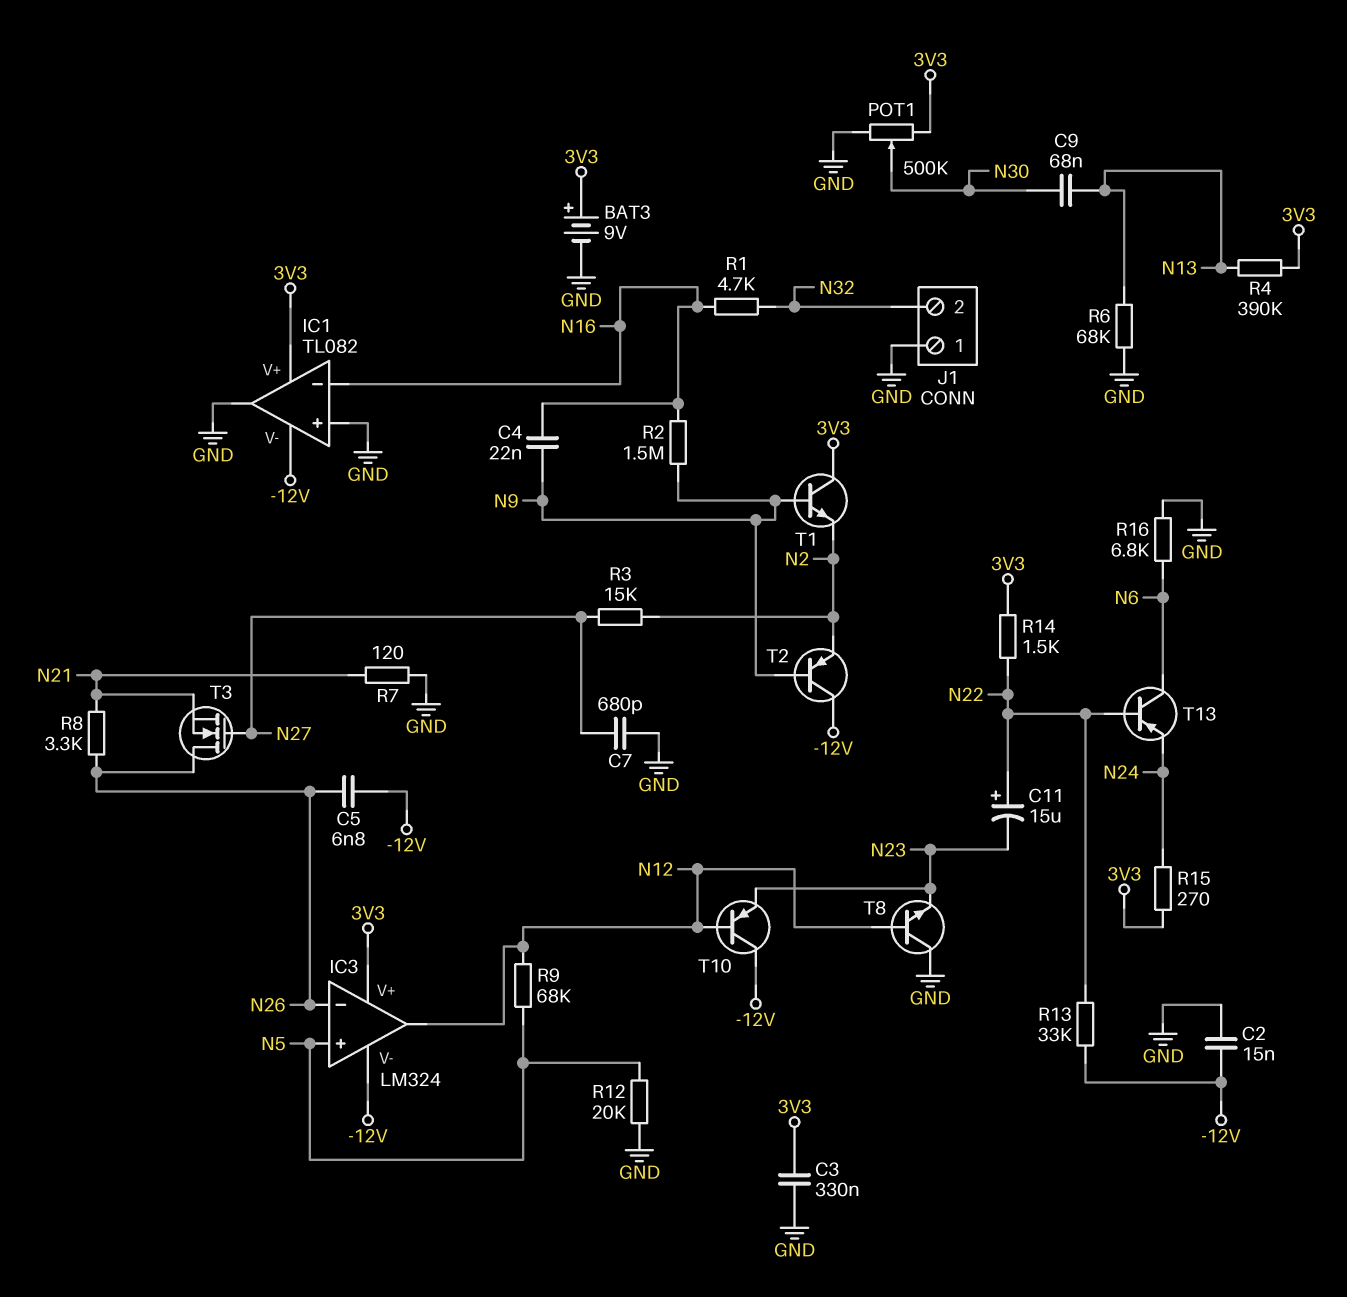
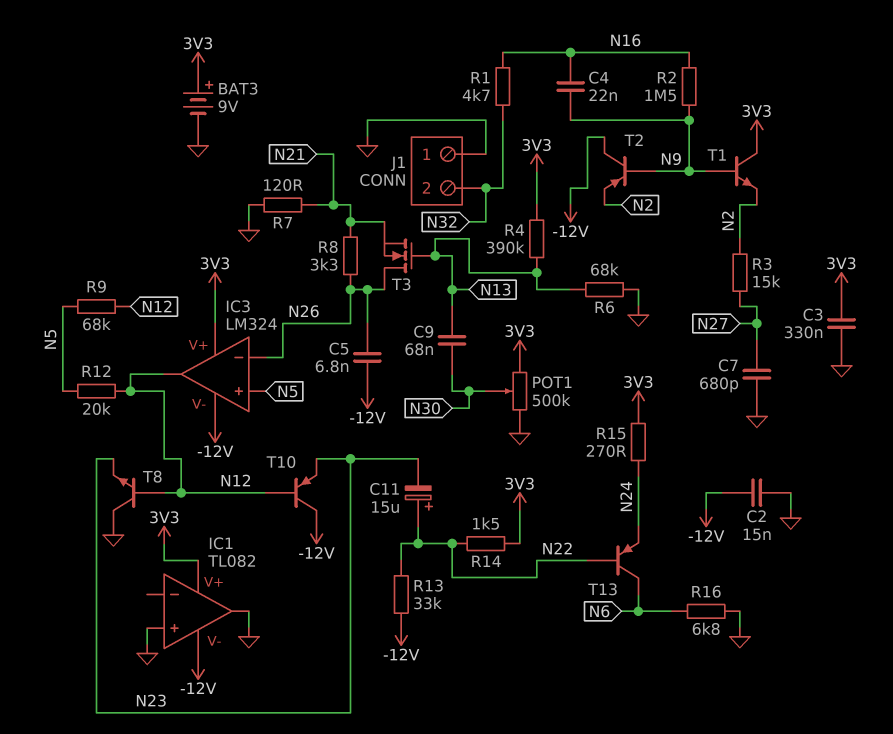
IC1 pin in-: N16 -> none
R12: 20k (GND, N5) -> 20k (N5, N12)
T3: NMOS (G N27, D N26, S N21) -> NMOS (G N13, D N26, S N21)

